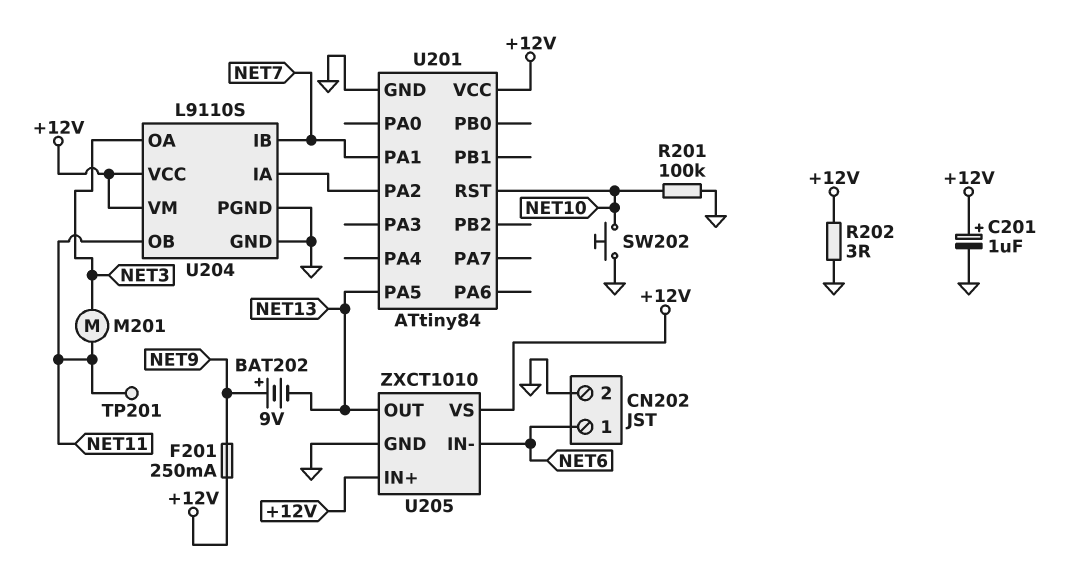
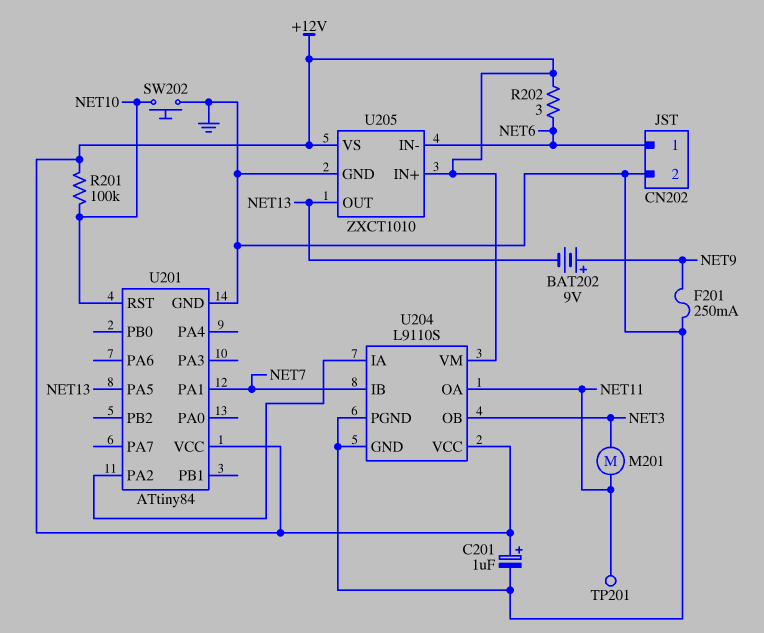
F201: 250mA (+12V, NET9) -> 250mA (GND, NET9)
R201: 100k (GND, NET10) -> 100k (+12V, NET10)
R202: 3 (+12V, GND) -> 3 (+12V, NET6)
U204 pin OA: NET3 -> NET11
U204 pin OB: NET11 -> NET3

